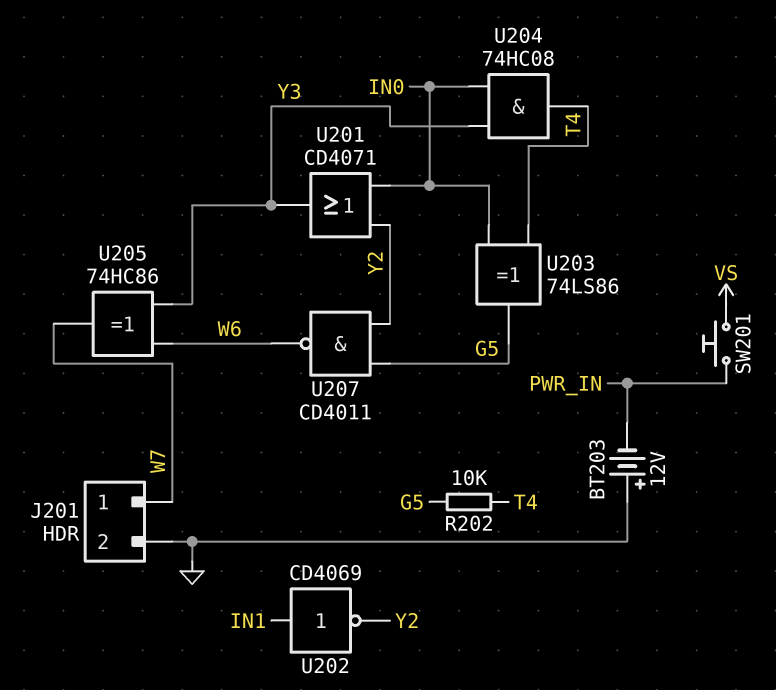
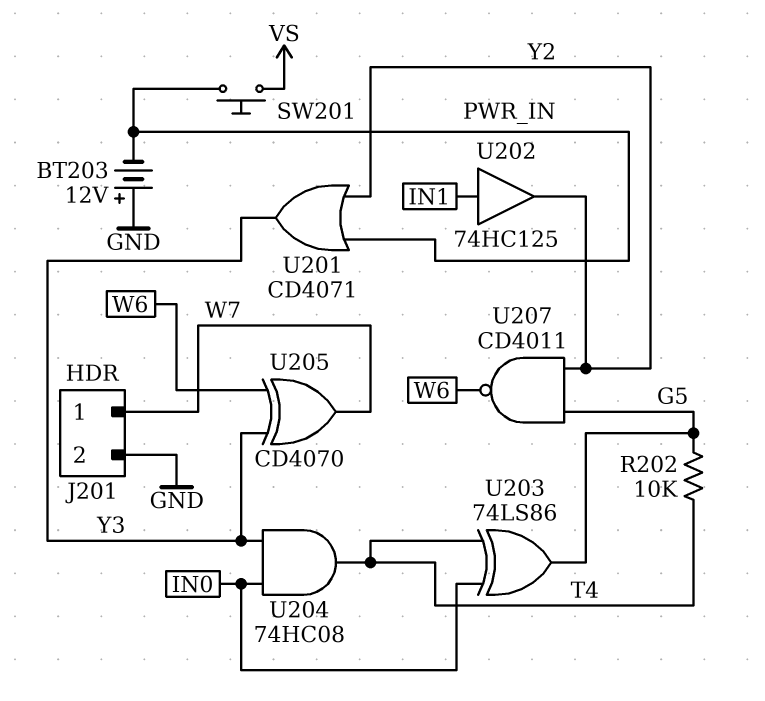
U201: OR CD4071 (in IN0, in Y2, out Y3) -> OR CD4071 (in PWR_IN, in Y2, out Y3)
U202: NOT CD4069 (in IN1, out Y2) -> buffer 74HC125 (in IN1, out Y2)
U205: XOR 74HC86 (in W6, in Y3, out W7) -> XOR CD4070 (in W6, in Y3, out W7)

